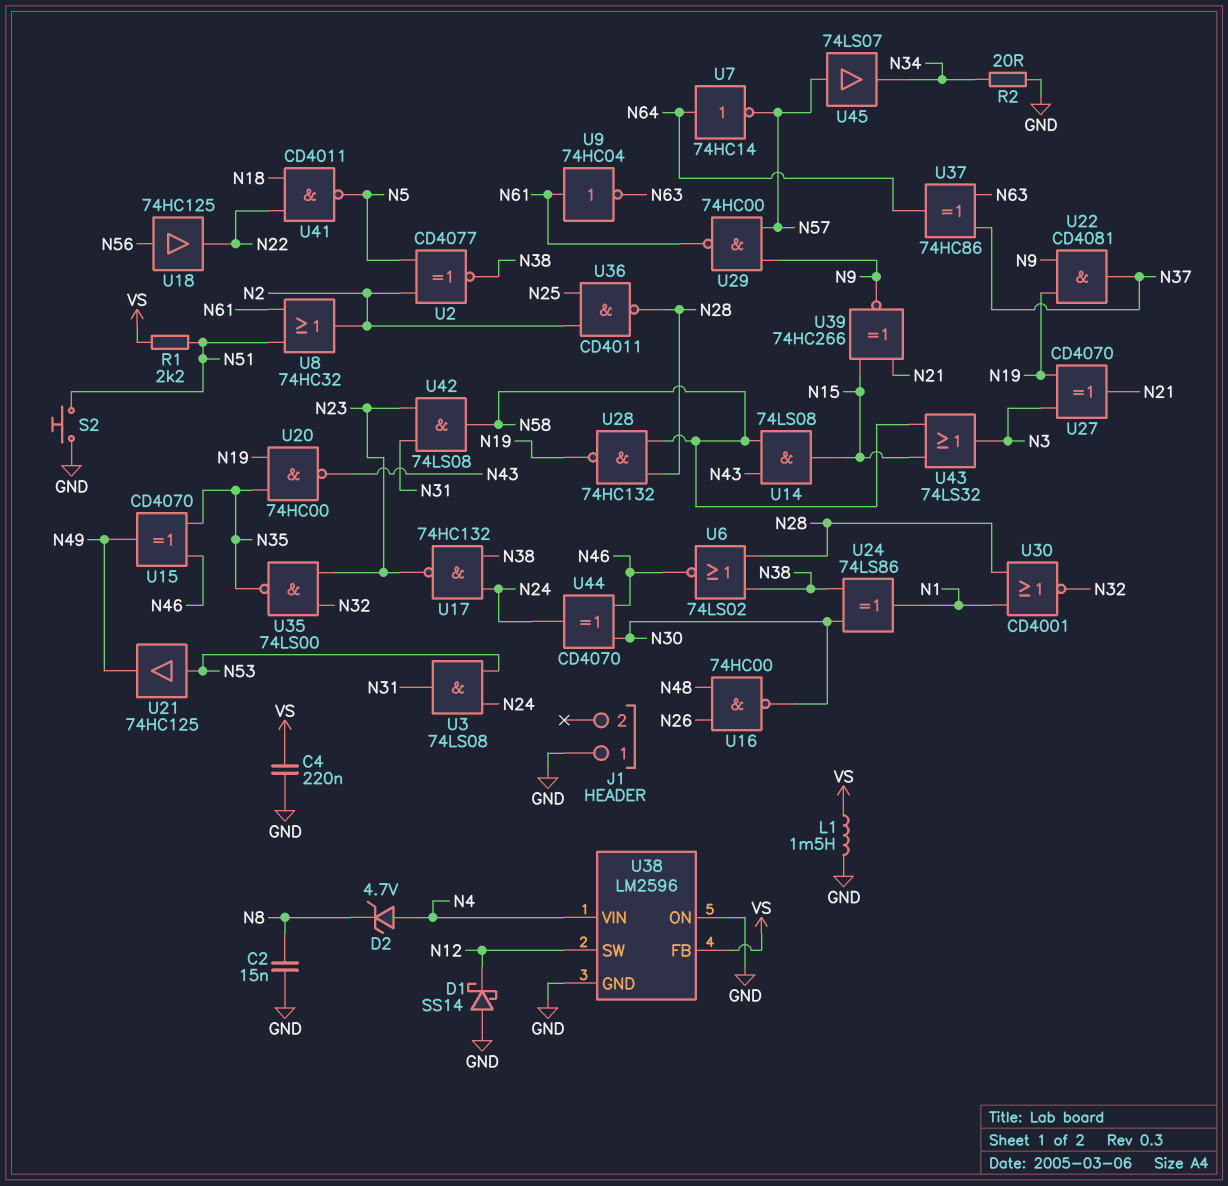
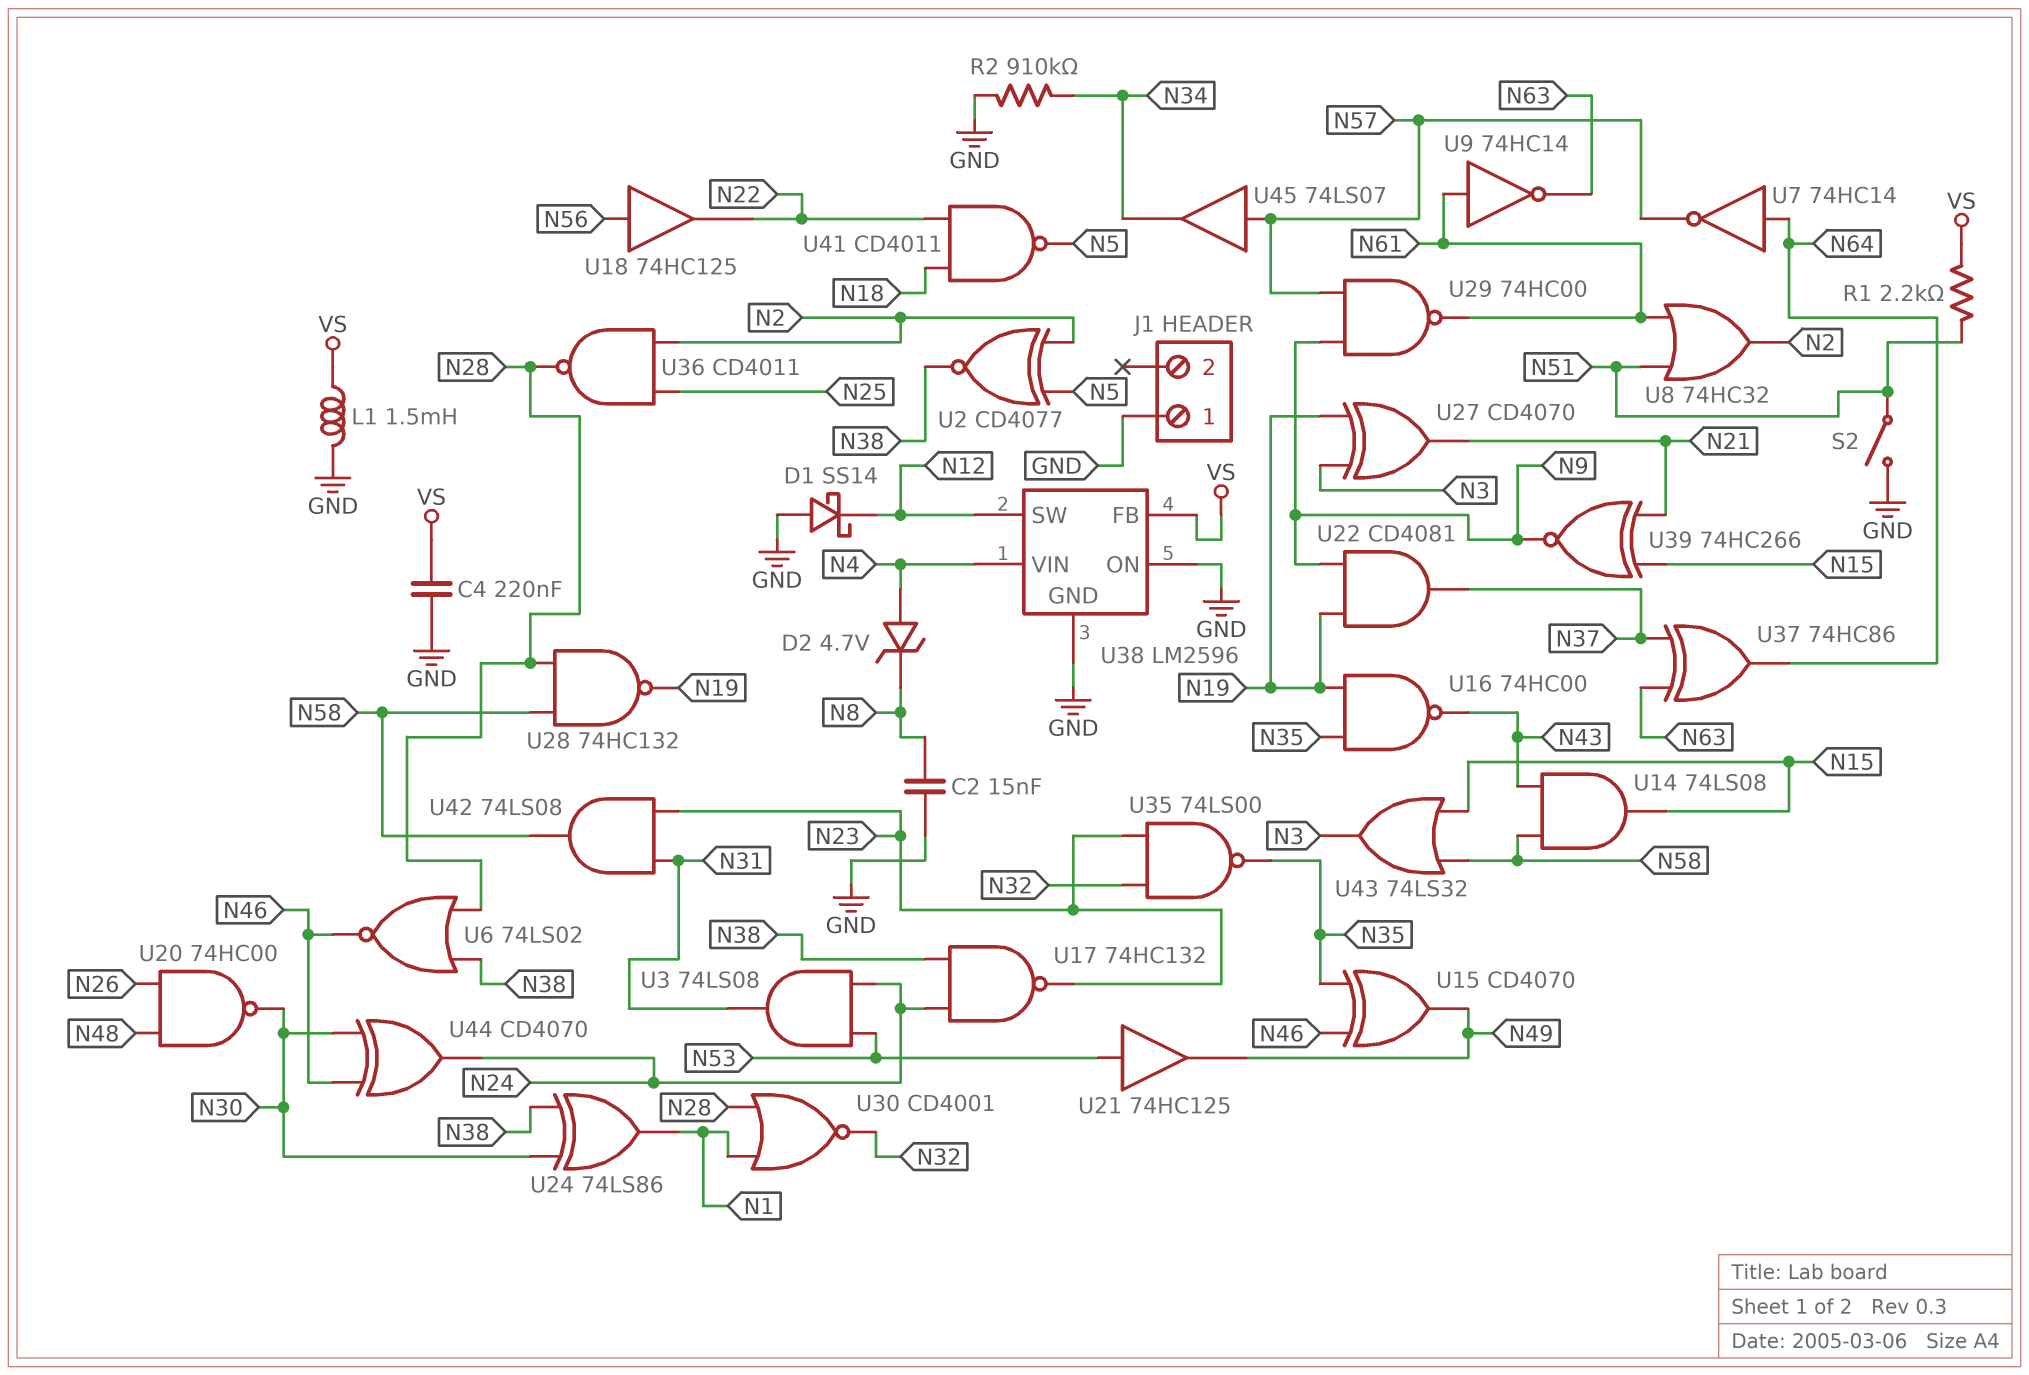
R2: 20 (GND, N34) -> 910k (GND, N34)
S2: button (GND, N51) -> switch (GND, N51)
U9: NOT 74HC04 (in N61, out N63) -> NOT 74HC14 (in N61, out N63)
U16: NAND 74HC00 (in N26, in N48, out N30) -> NAND 74HC00 (in N19, in N35, out N43)
U20: NAND 74HC00 (in N19, in N35, out N43) -> NAND 74HC00 (in N26, in N48, out N30)

